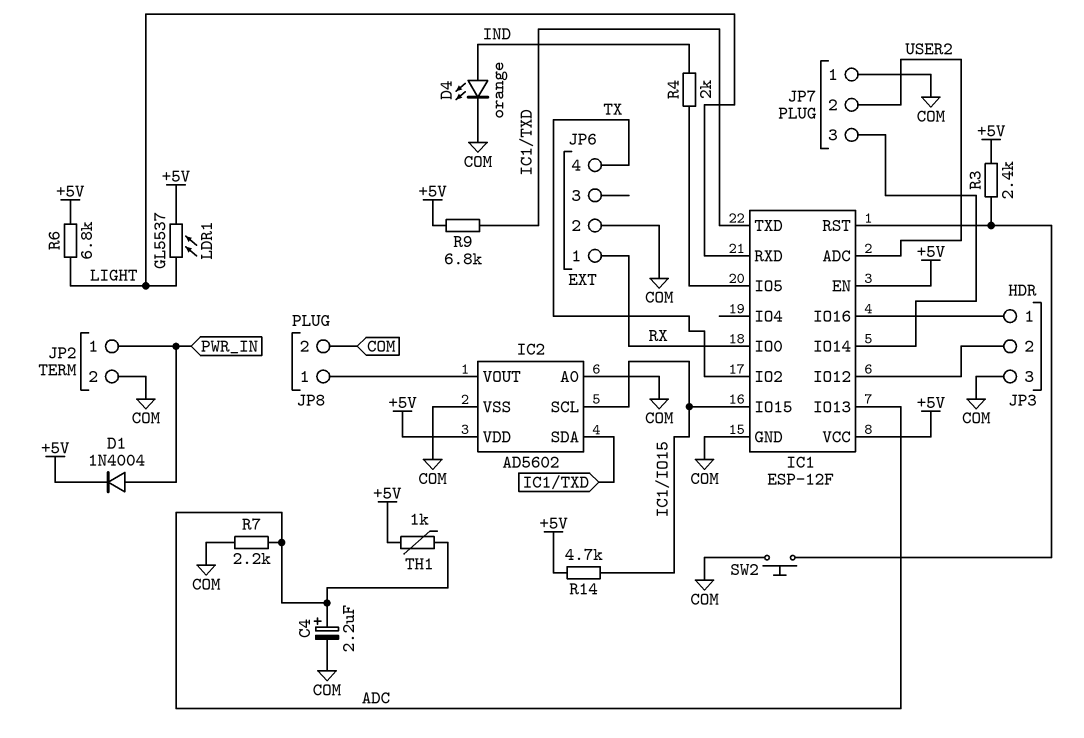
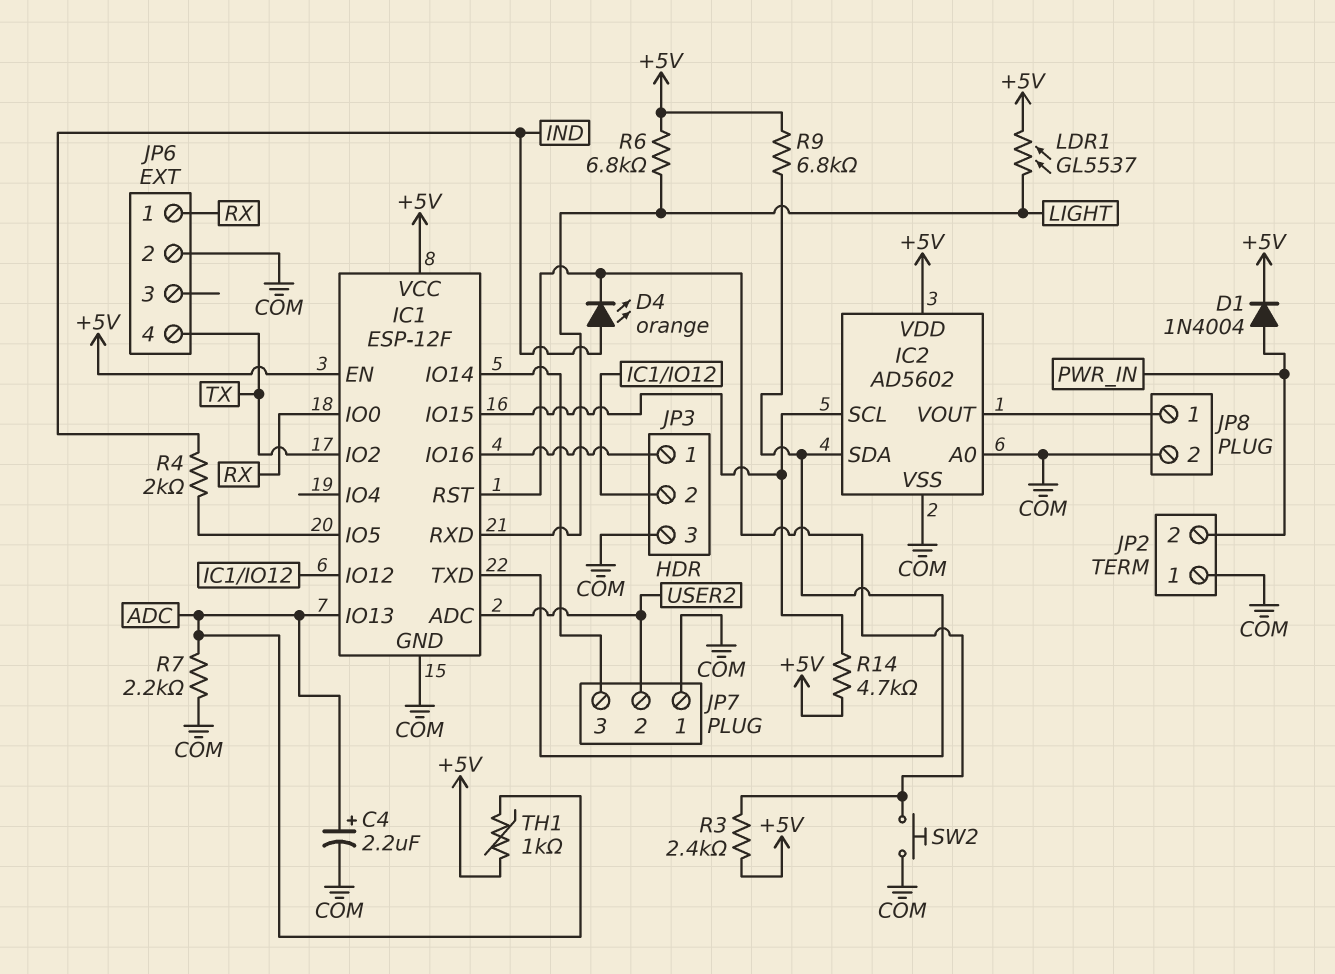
D4: LED orange (A IND, K COM) -> LED orange (A IND, K IC1/RST)
JP2 pin 1: PWR_IN -> COM
JP2 pin 2: COM -> PWR_IN

